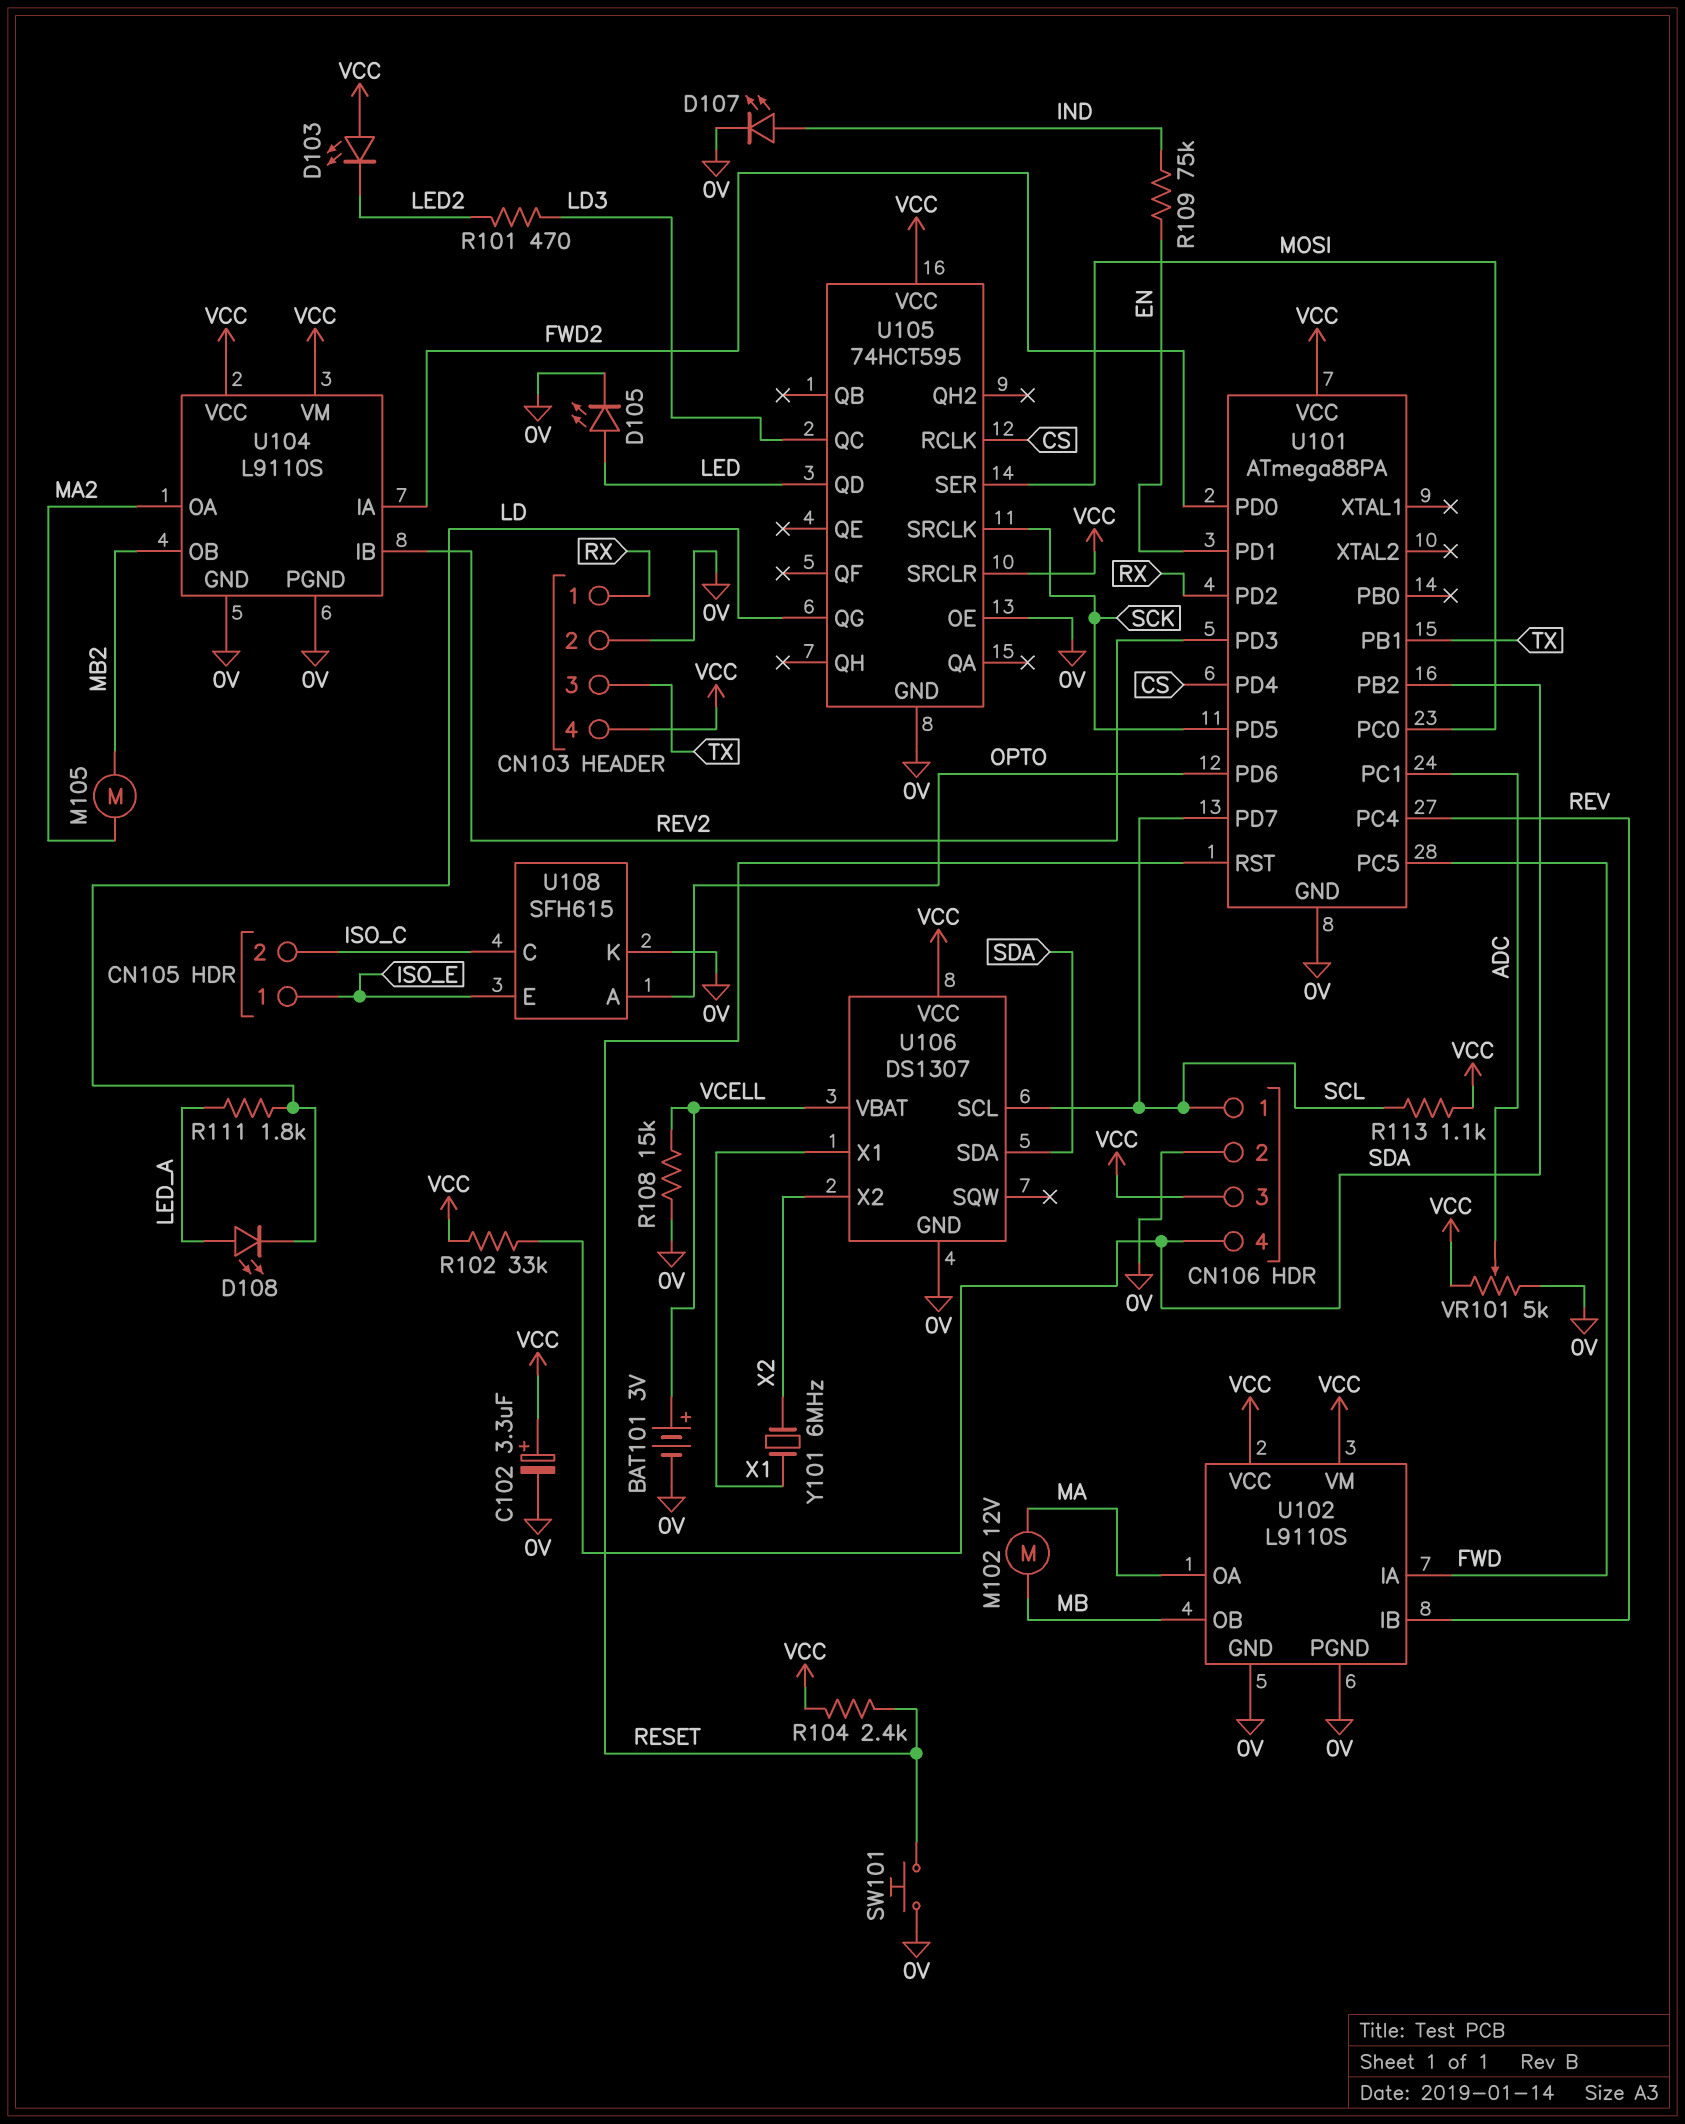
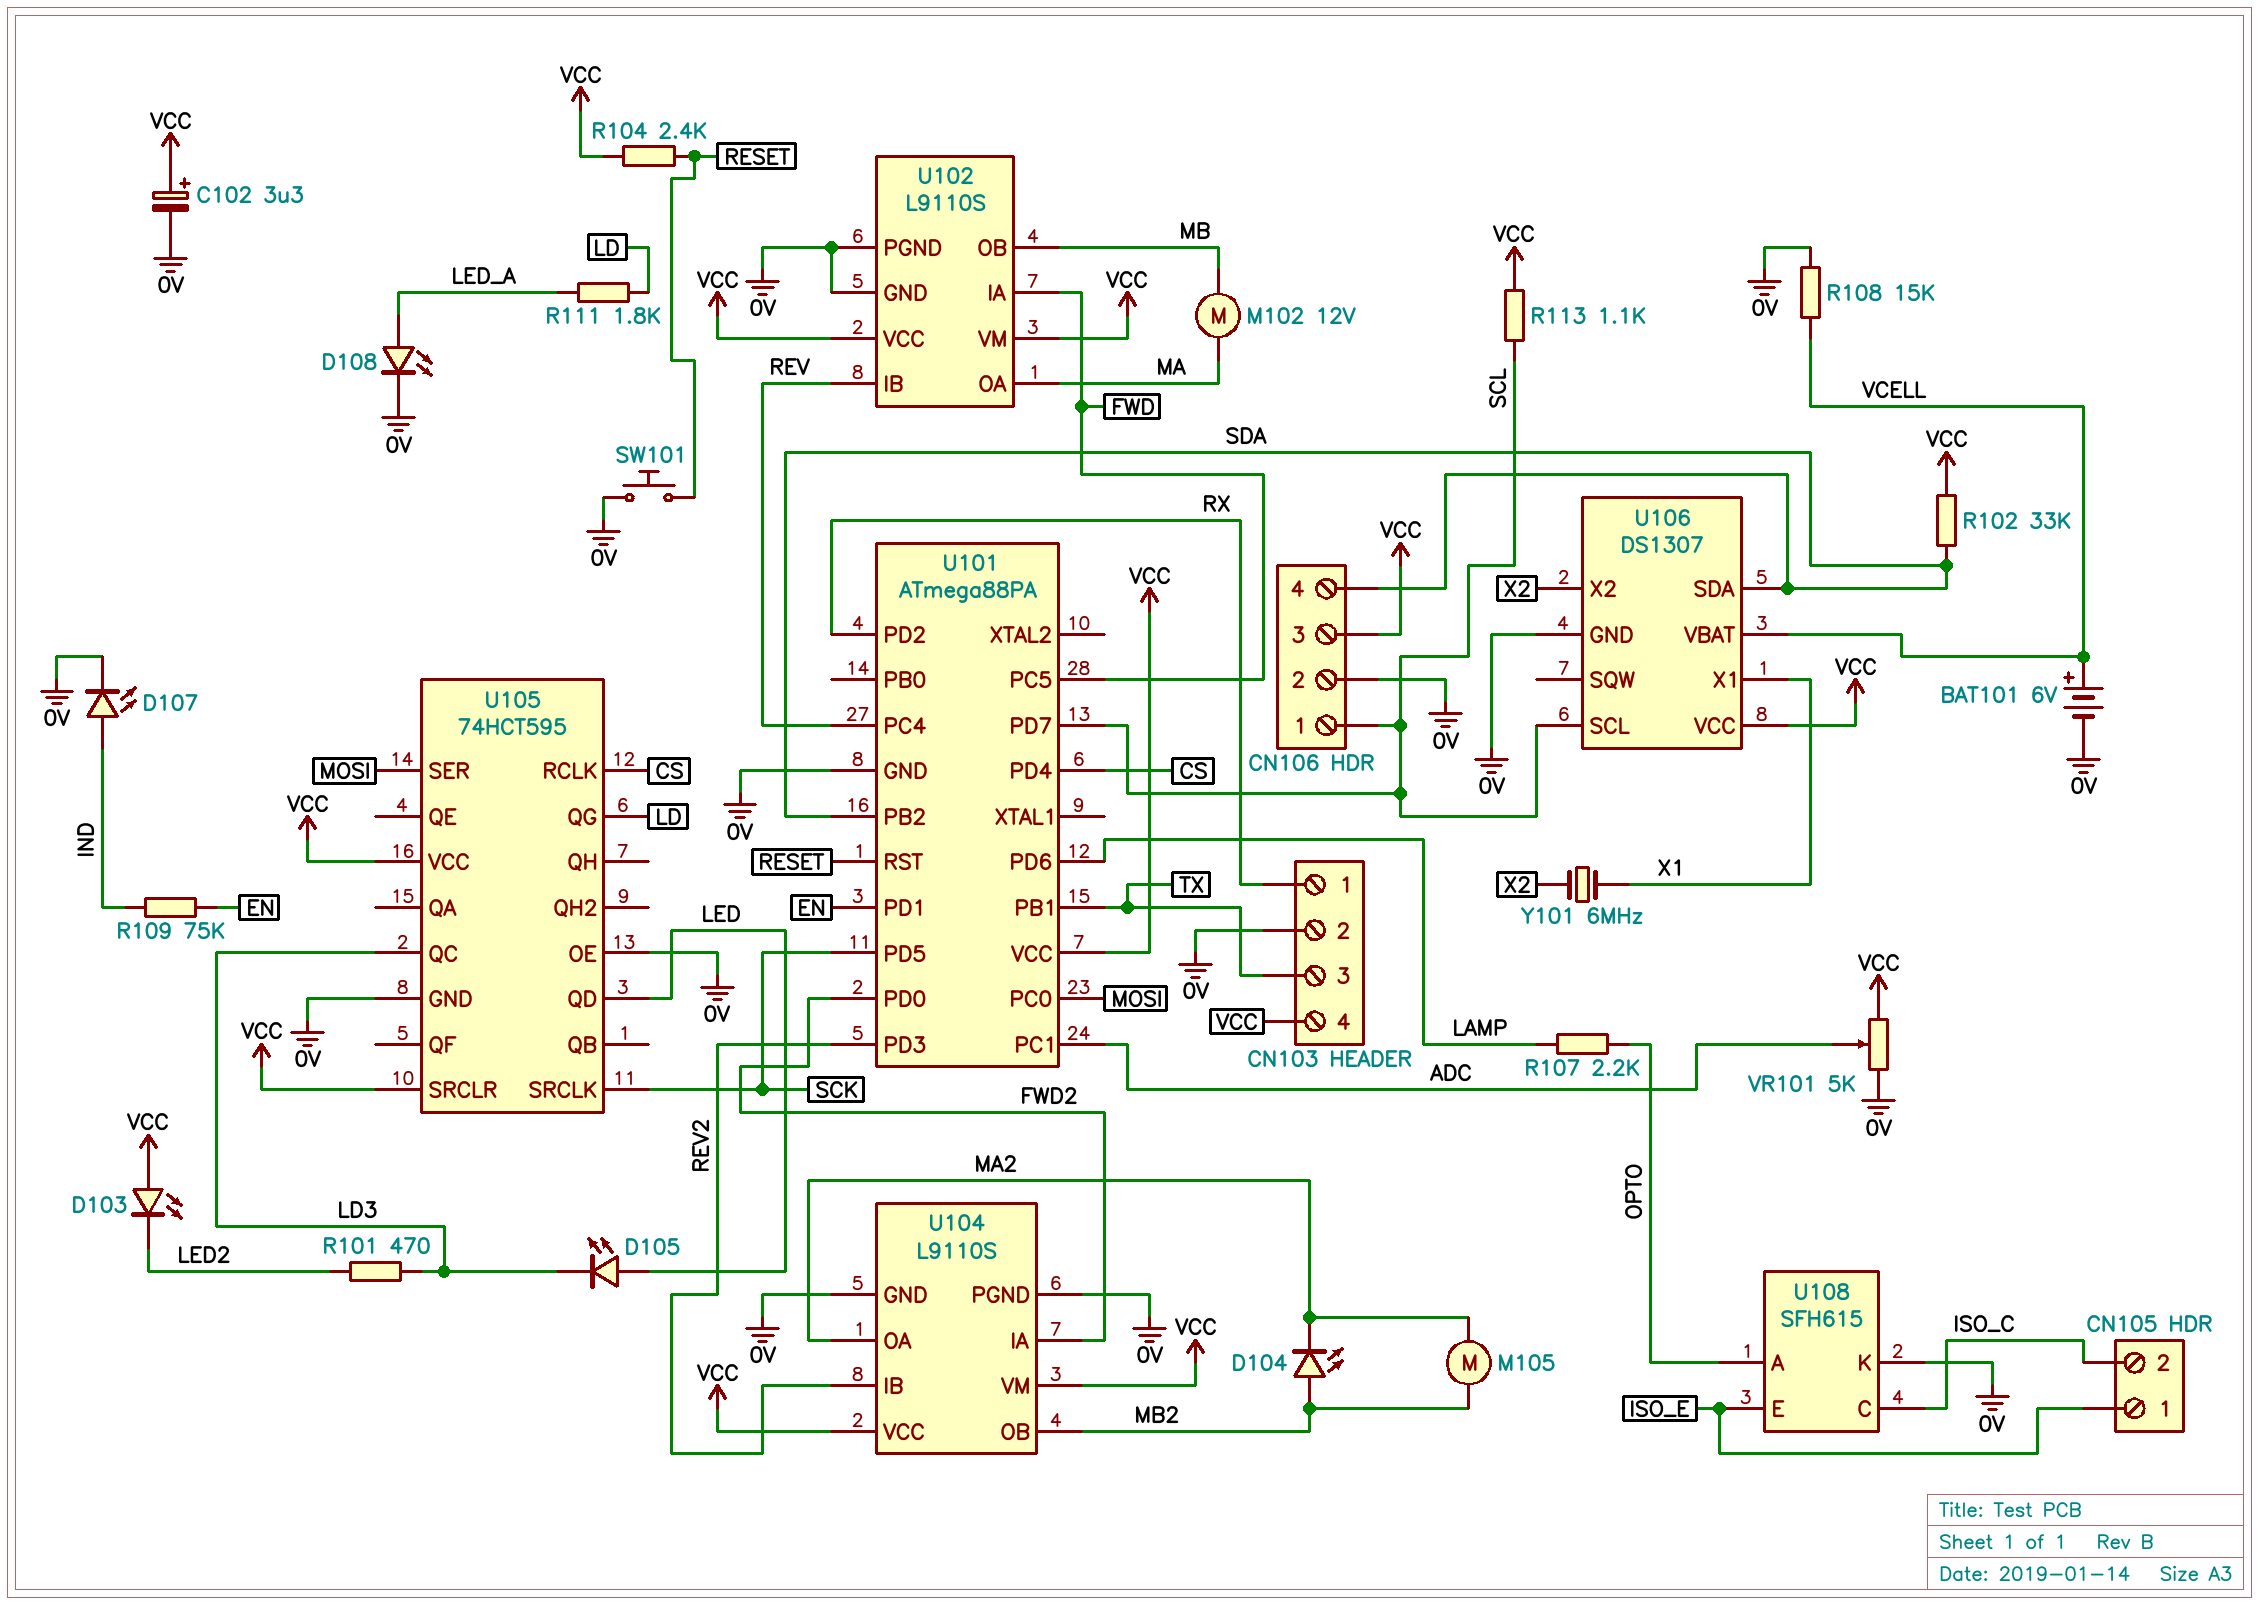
BAT101: 3V (plus VCELL, minus 0V) -> 6V (plus VCELL, minus 0V)
D104: none -> LED (A MB2, K MA2)
D105: LED (A LED, K 0V) -> LED (A LED, K LD3)
D108: LED (A LED_A, K LD) -> LED (A LED_A, K 0V)
R107: none -> 2.2k (LAMP, OPTO)
U101 pin PD6: OPTO -> LAMP

